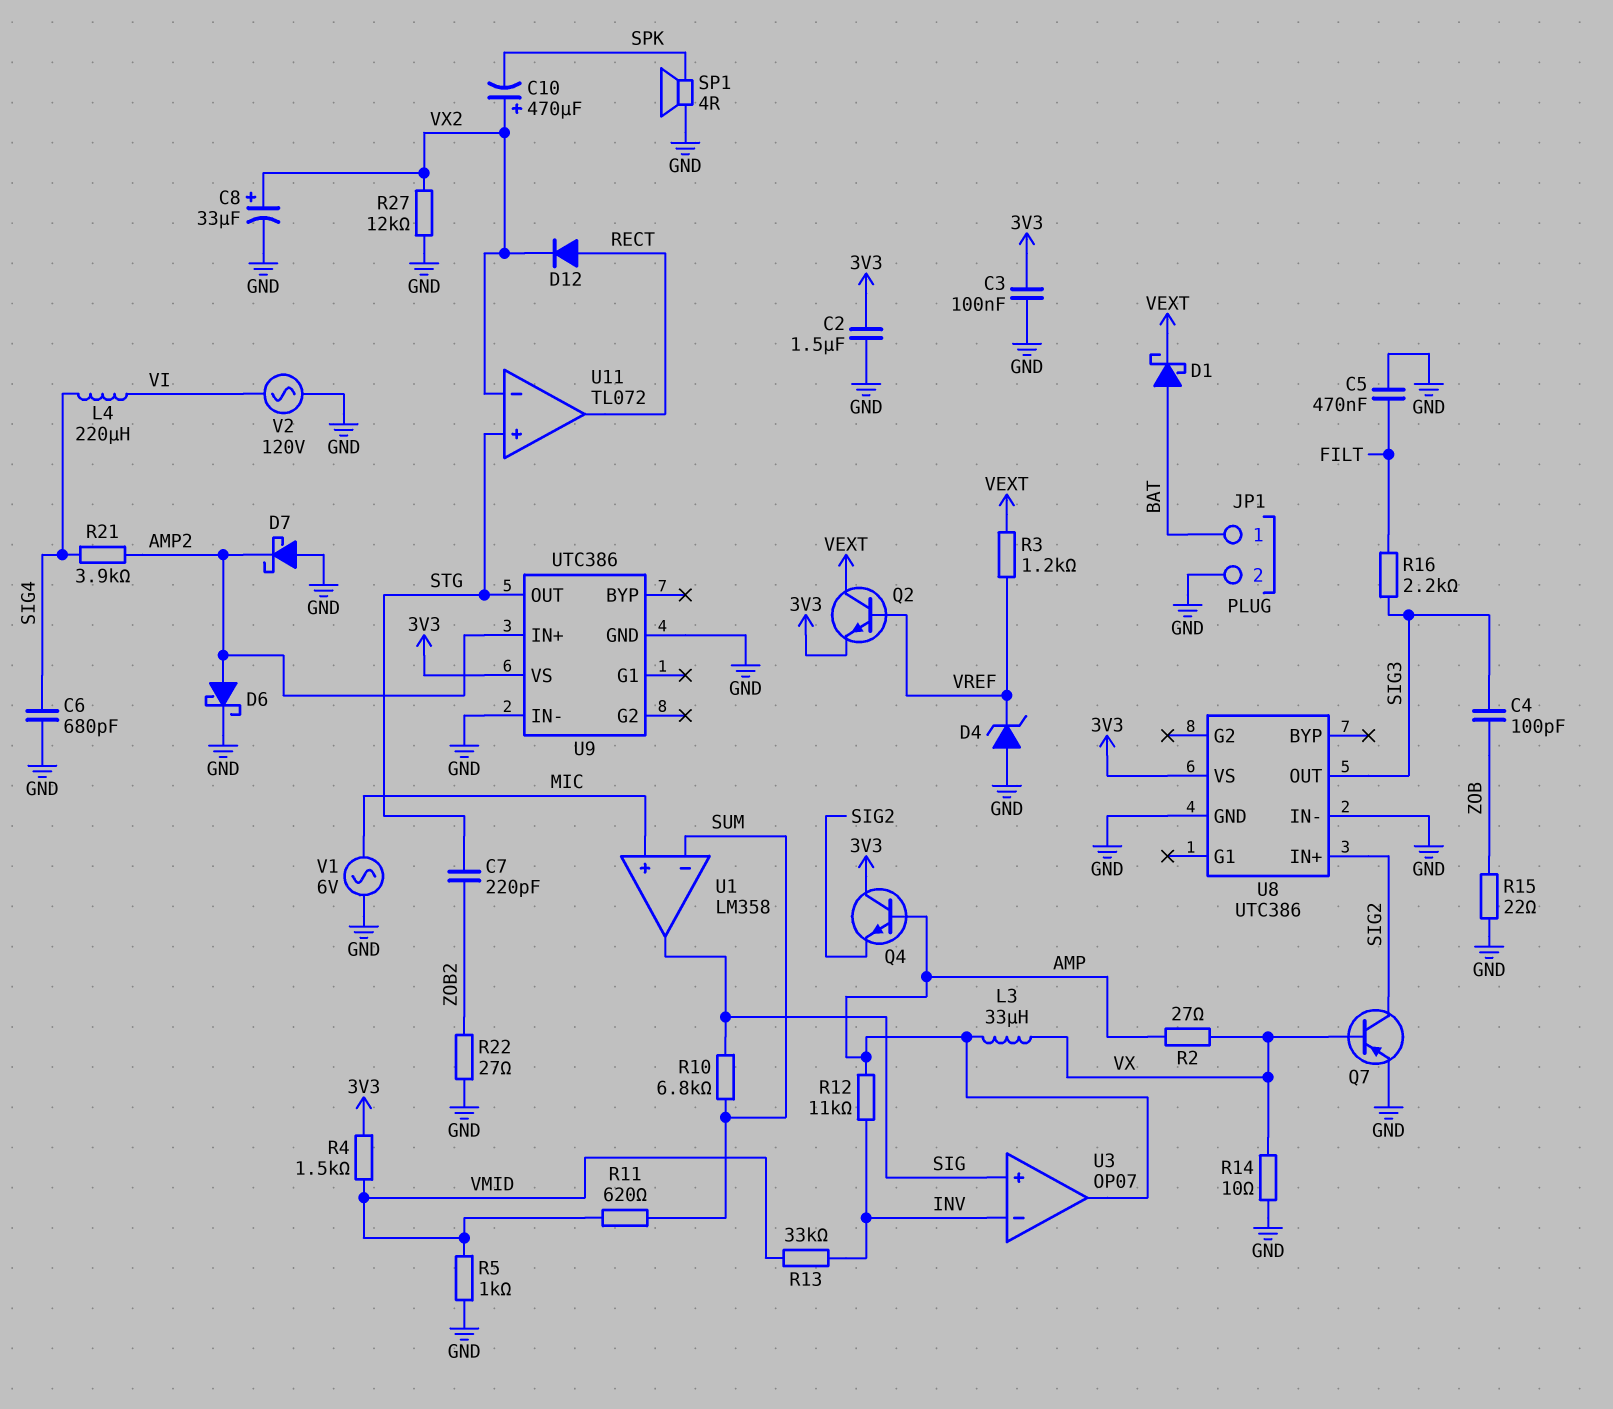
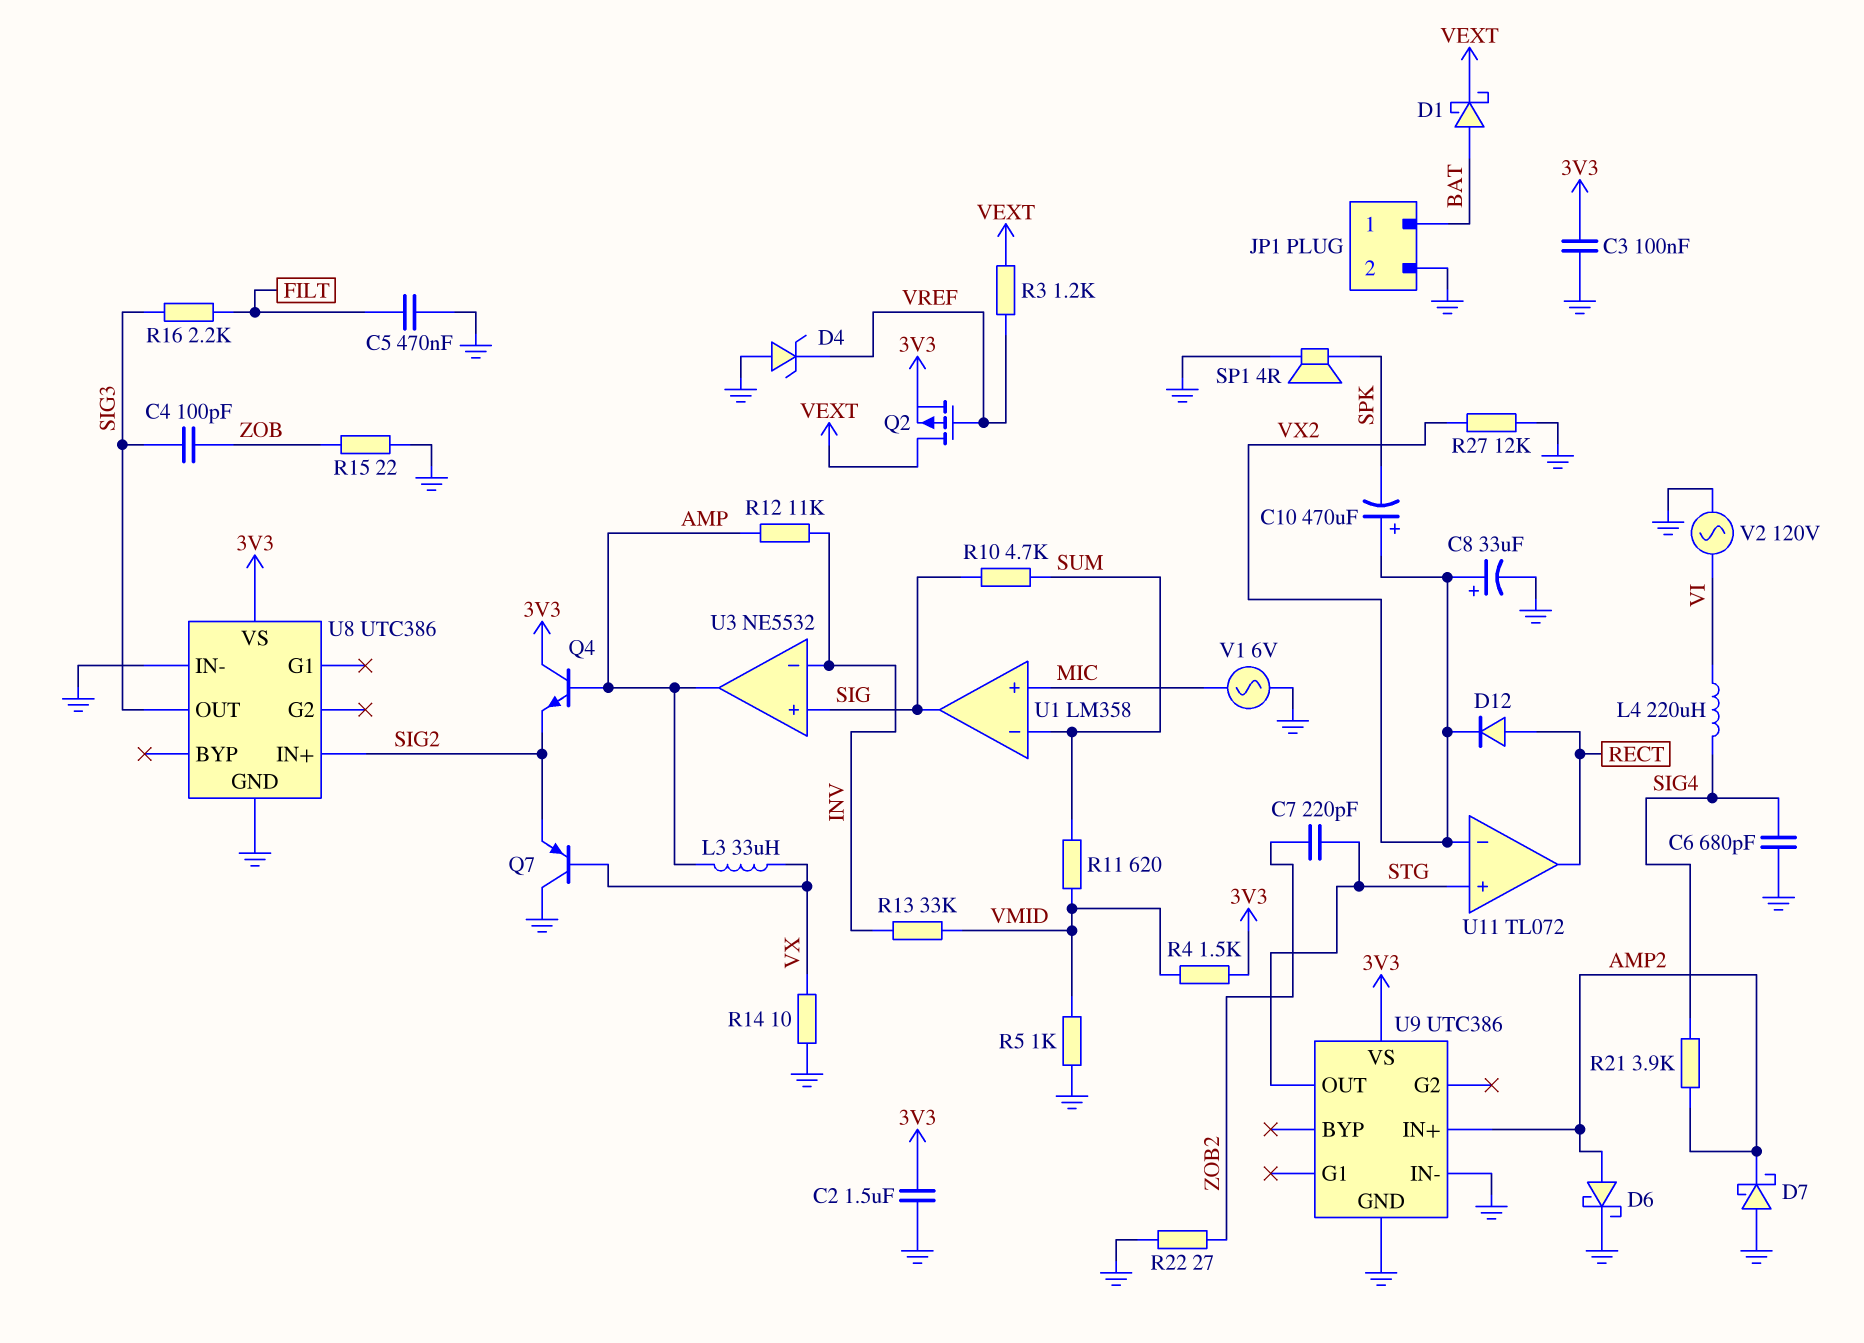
Q2: NPN (B VREF, C VEXT, E 3V3) -> PMOS (G VREF, D VEXT, S 3V3)
Q7: PNP (B VX, C SIG2, E GND) -> PNP (B VX, C GND, E SIG2)
R2: 27 (AMP, VX) -> none
R10: 6.8k (SIG, SUM) -> 4.7k (SIG, SUM)
U3: OP07 -> NE5532

